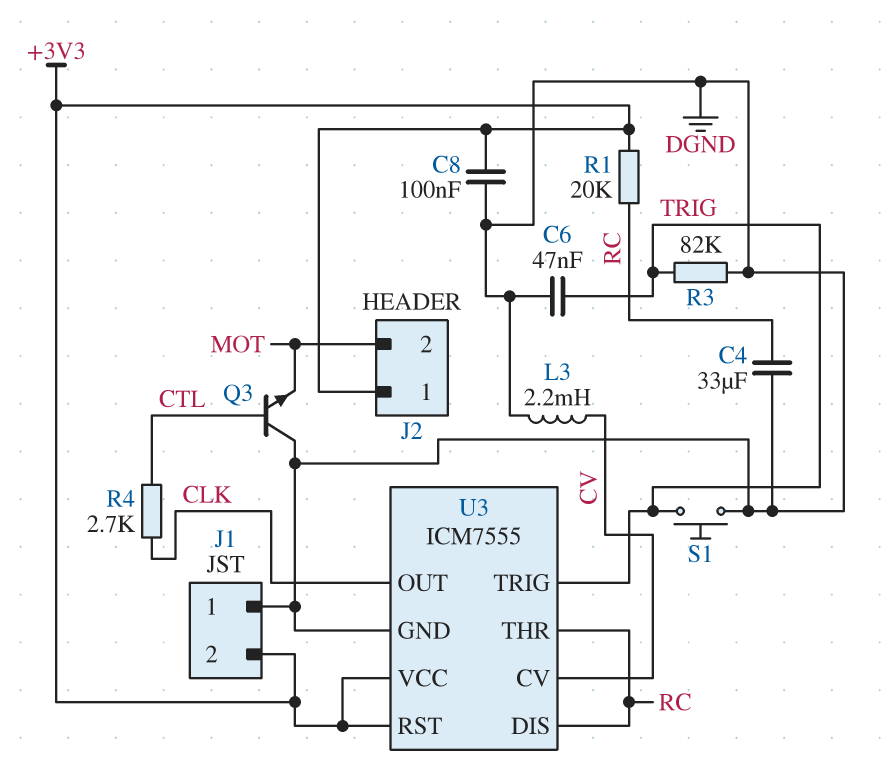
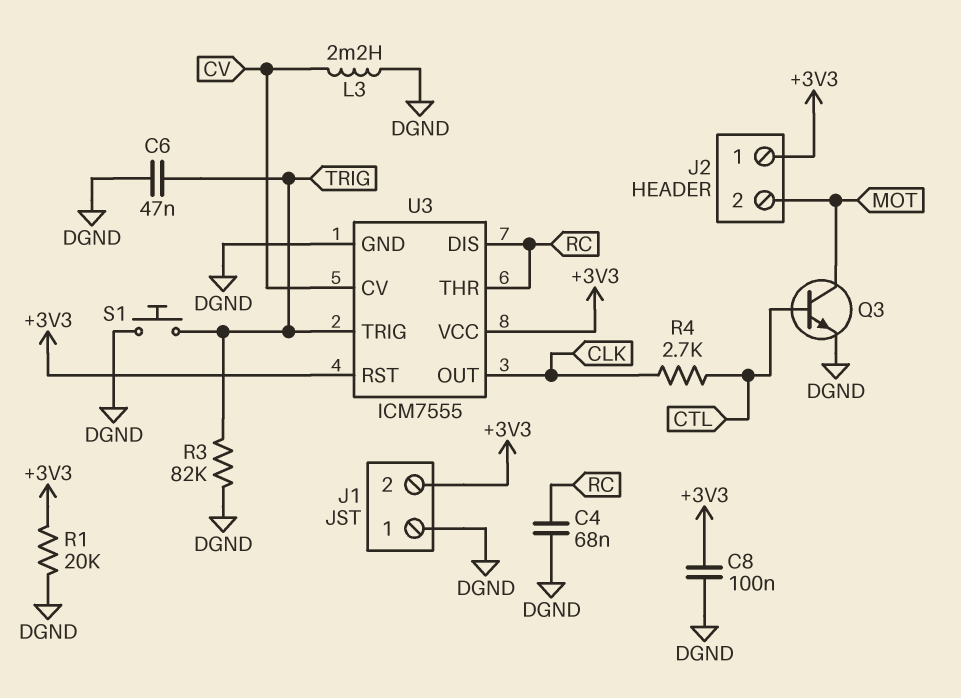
C4: 33uF (DGND, RC) -> 68nF (DGND, RC)
Q3: NPN (B CTL, C DGND, E MOT) -> NPN (B CTL, C MOT, E DGND)
R1: 20k (+3V3, RC) -> 20k (+3V3, DGND)

